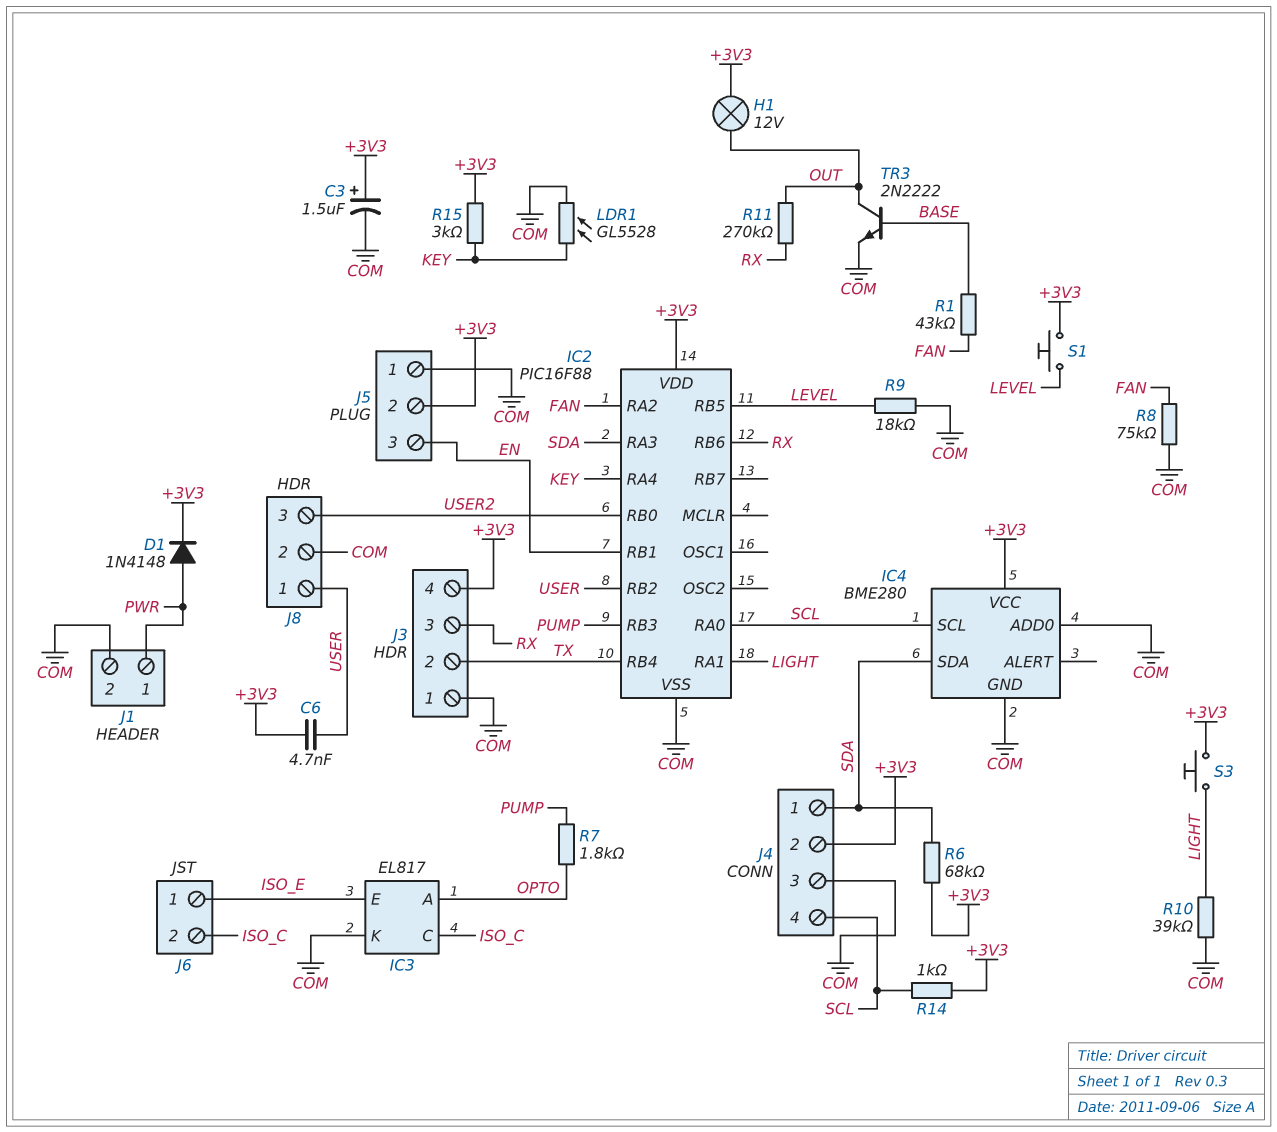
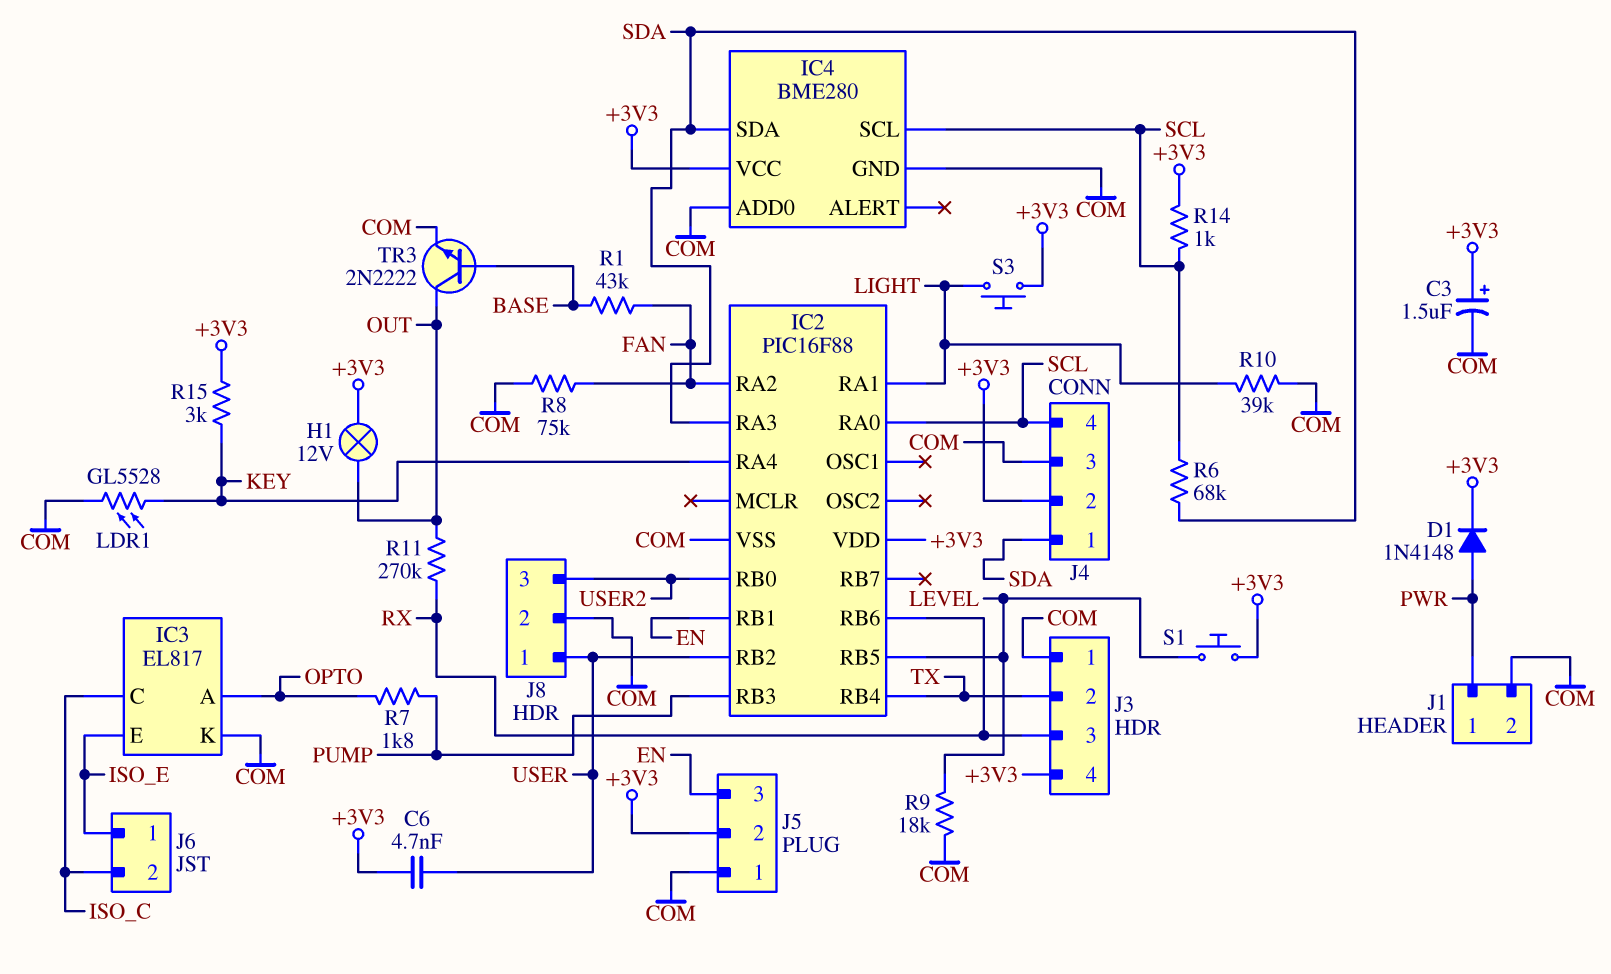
R6: 68k (+3V3, SDA) -> 68k (SCL, SDA)

